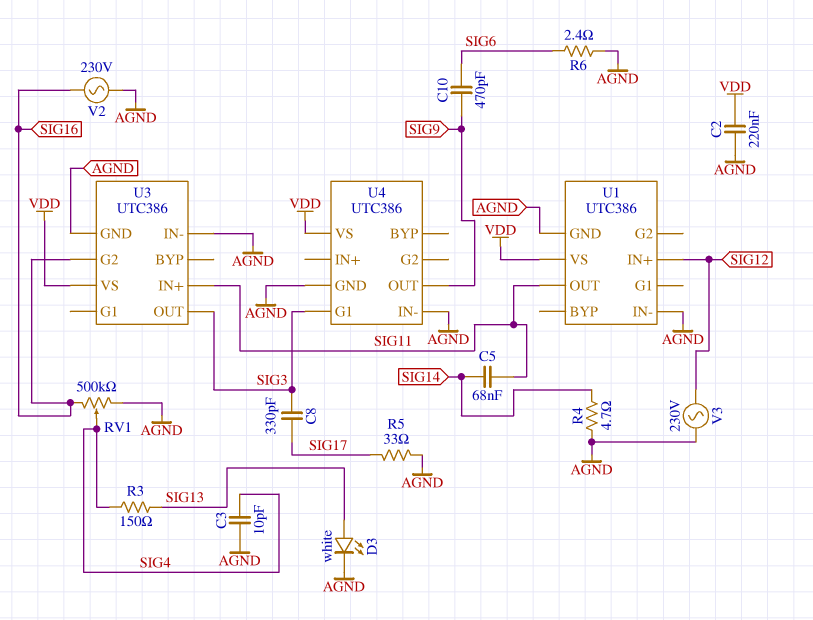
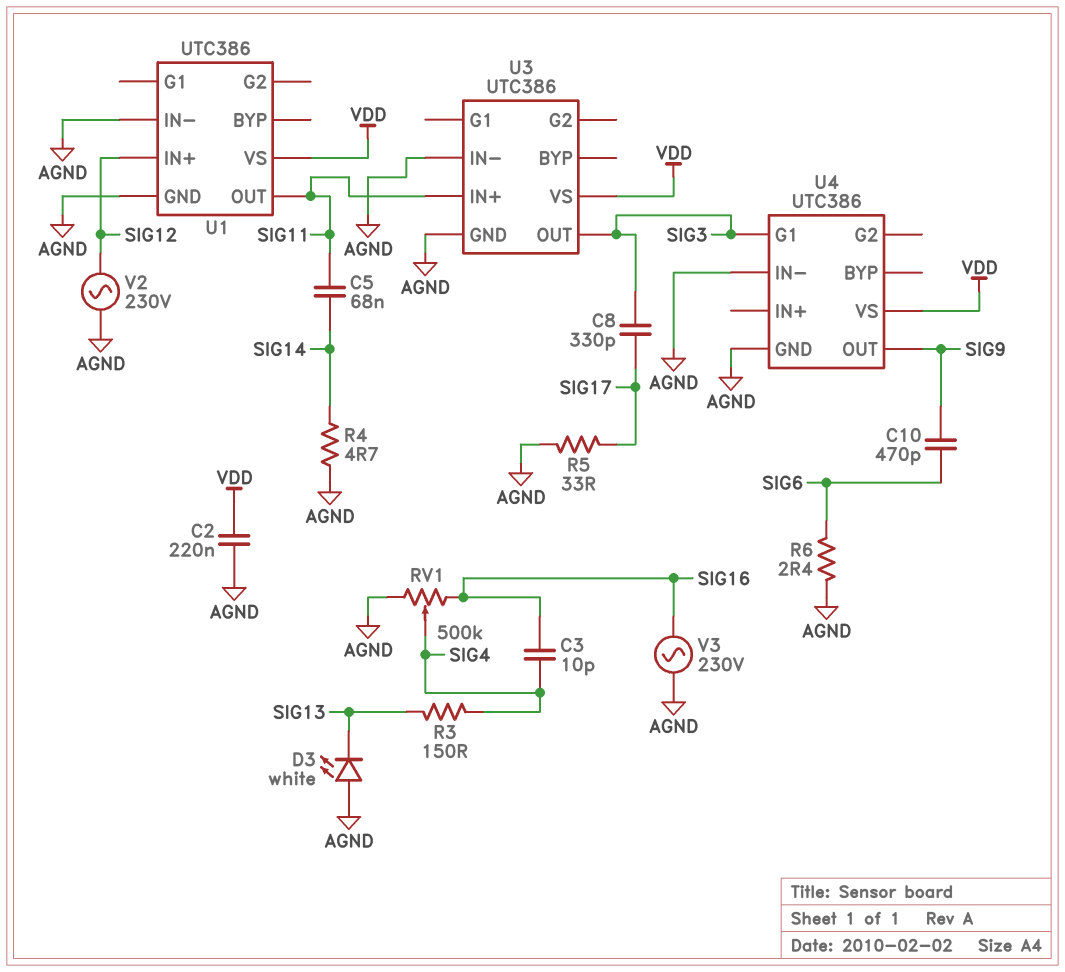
C3: 10pF (AGND, SIG4) -> 10pF (SIG4, SIG16)
D3: LED white (A SIG13, K AGND) -> LED white (A AGND, K SIG13)
U3 pin G2: SIG16 -> none
V2: AC 230V (AGND, SIG16) -> AC 230V (AGND, SIG12)
V3: AC 230V (AGND, SIG12) -> AC 230V (AGND, SIG16)

